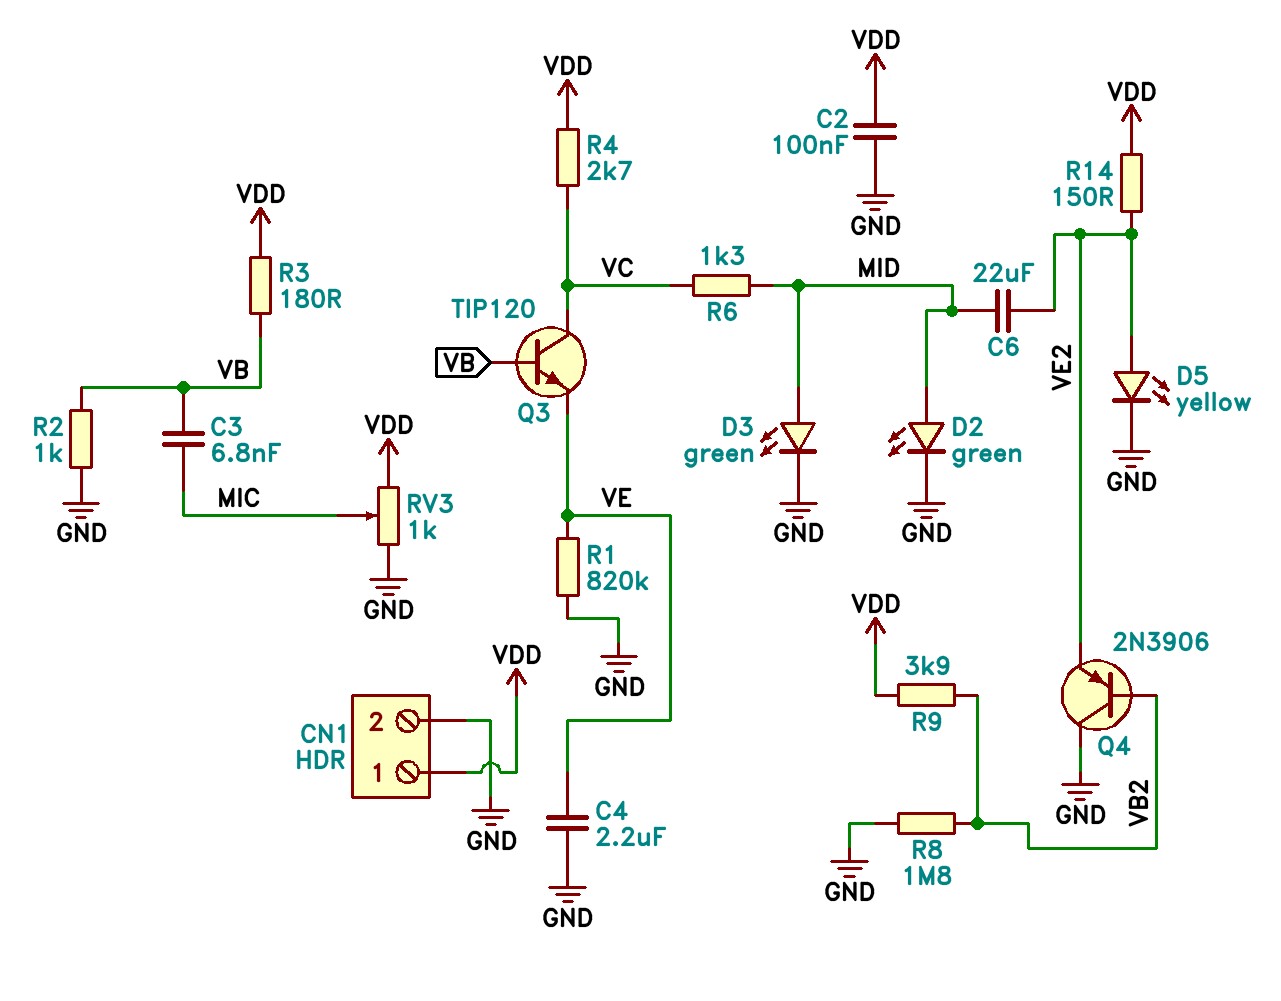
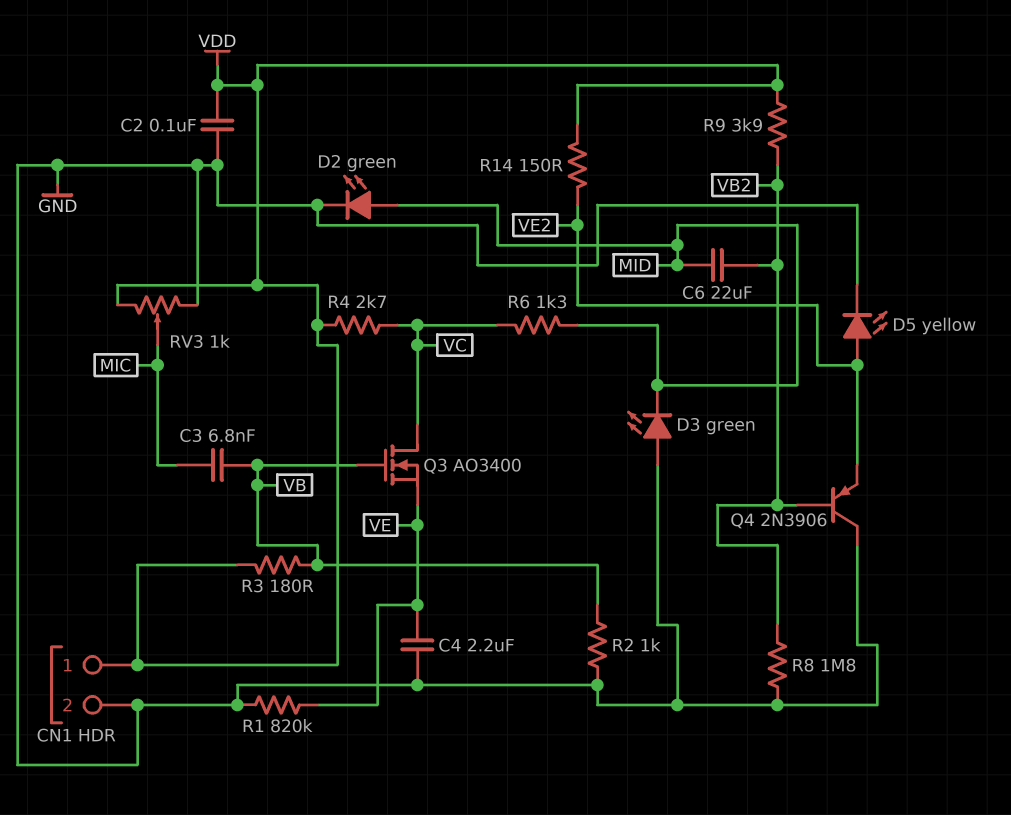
C6: 22uF (MID, VE2) -> 22uF (MID, VB2)
D3: LED green (A MID, K GND) -> LED green (A GND, K MID)
Q3: NPN TIP120 (B VB, C VC, E VE) -> NMOS AO3400 (G VB, D VC, S VE)

